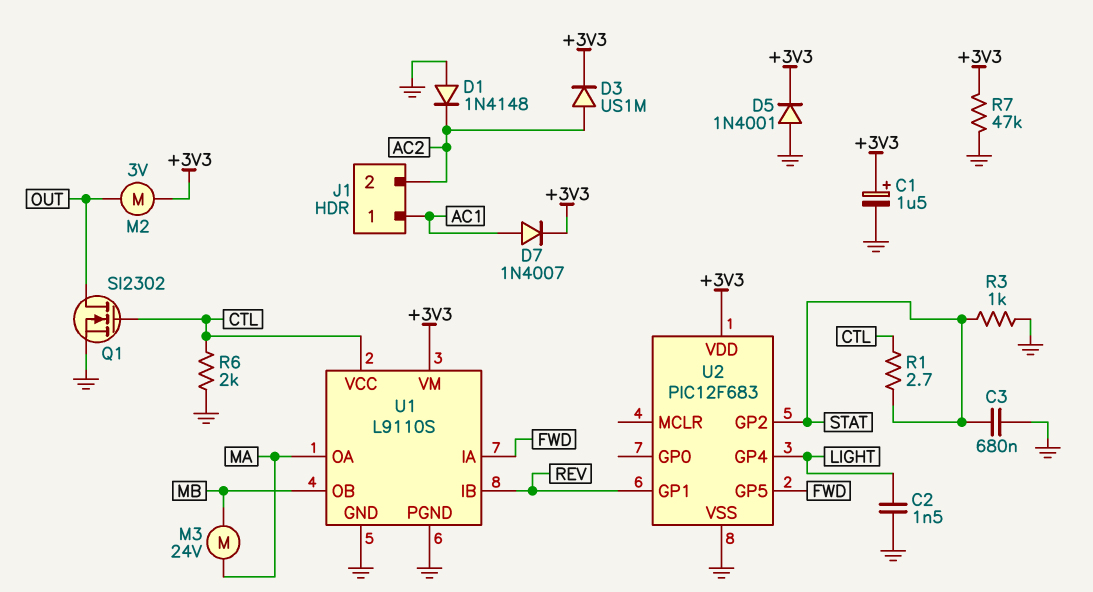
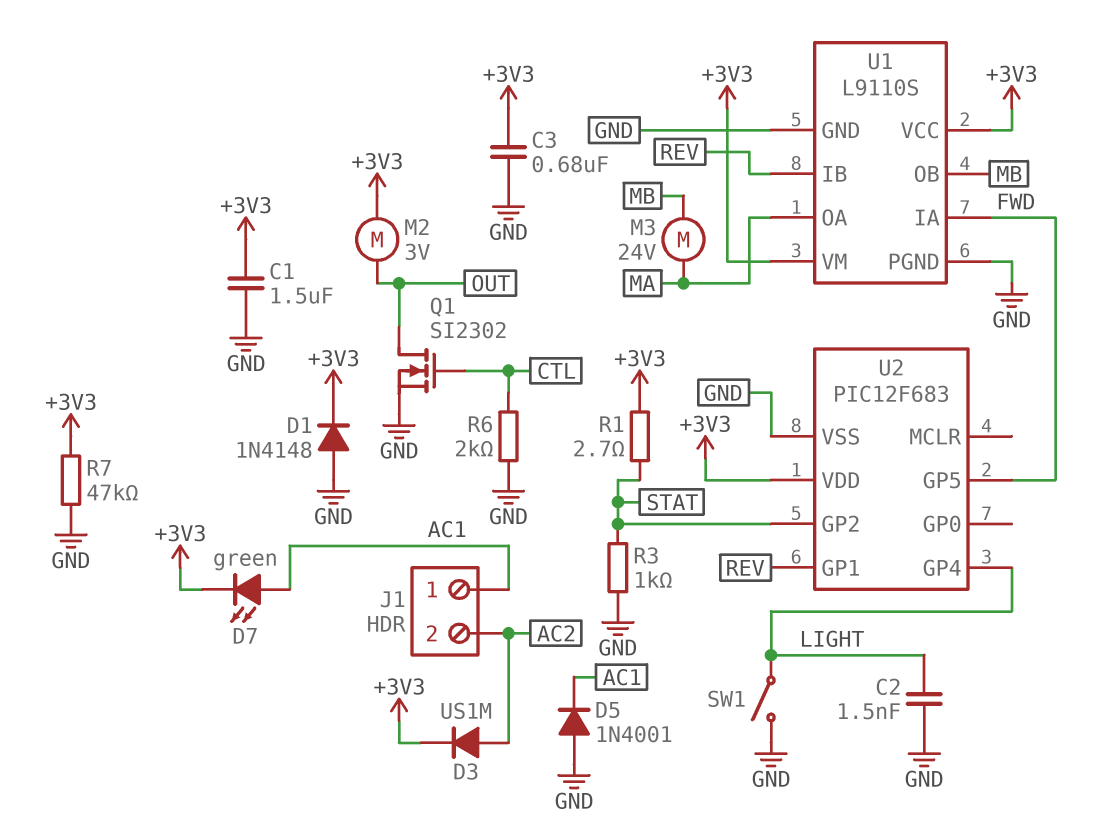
C1: 1.5uF (plus +3V3, minus GND) -> 1.5uF (+3V3, GND)
C3: 680nF (GND, STAT) -> 680nF (+3V3, GND)
D1: diode 1N4148 (A GND, K AC2) -> diode 1N4148 (A GND, K +3V3)
D5: diode 1N4001 (A GND, K +3V3) -> diode 1N4001 (A GND, K AC1)
D7: diode 1N4007 (A AC1, K +3V3) -> LED green (A AC1, K +3V3)
R1: 2.7 (CTL, STAT) -> 2.7 (+3V3, STAT)
SW1: none -> switch (GND, LIGHT)
U1 pin VCC: CTL -> +3V3

